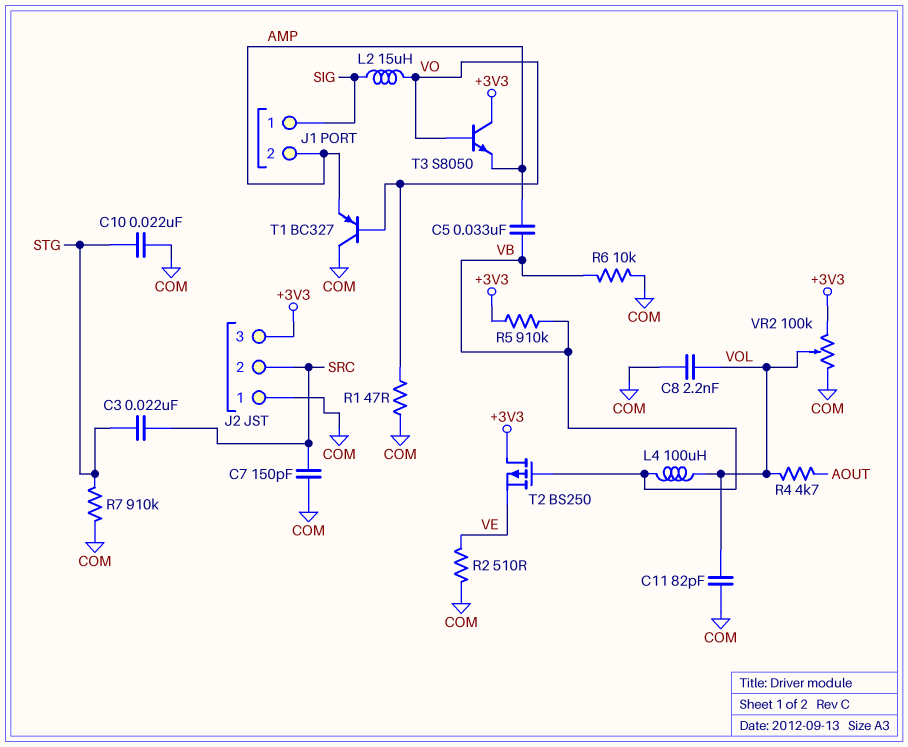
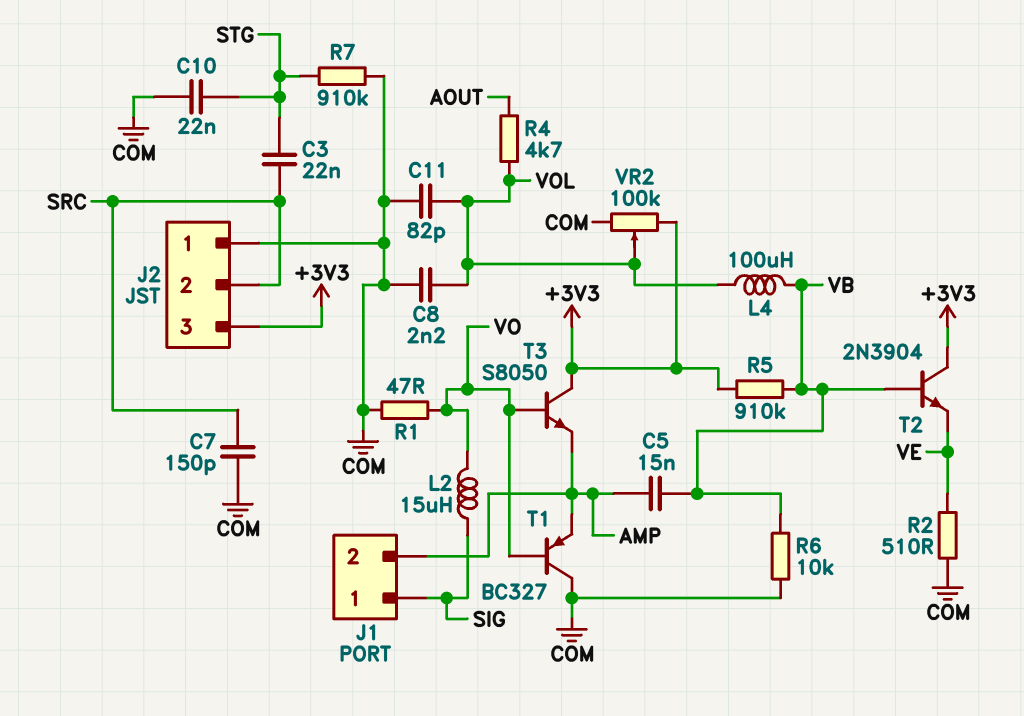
C5: 33nF (AMP, VB) -> 15nF (AMP, VB)
T2: PMOS BS250 (G VB, D +3V3, S VE) -> NPN 2N3904 (B VB, C +3V3, E VE)

